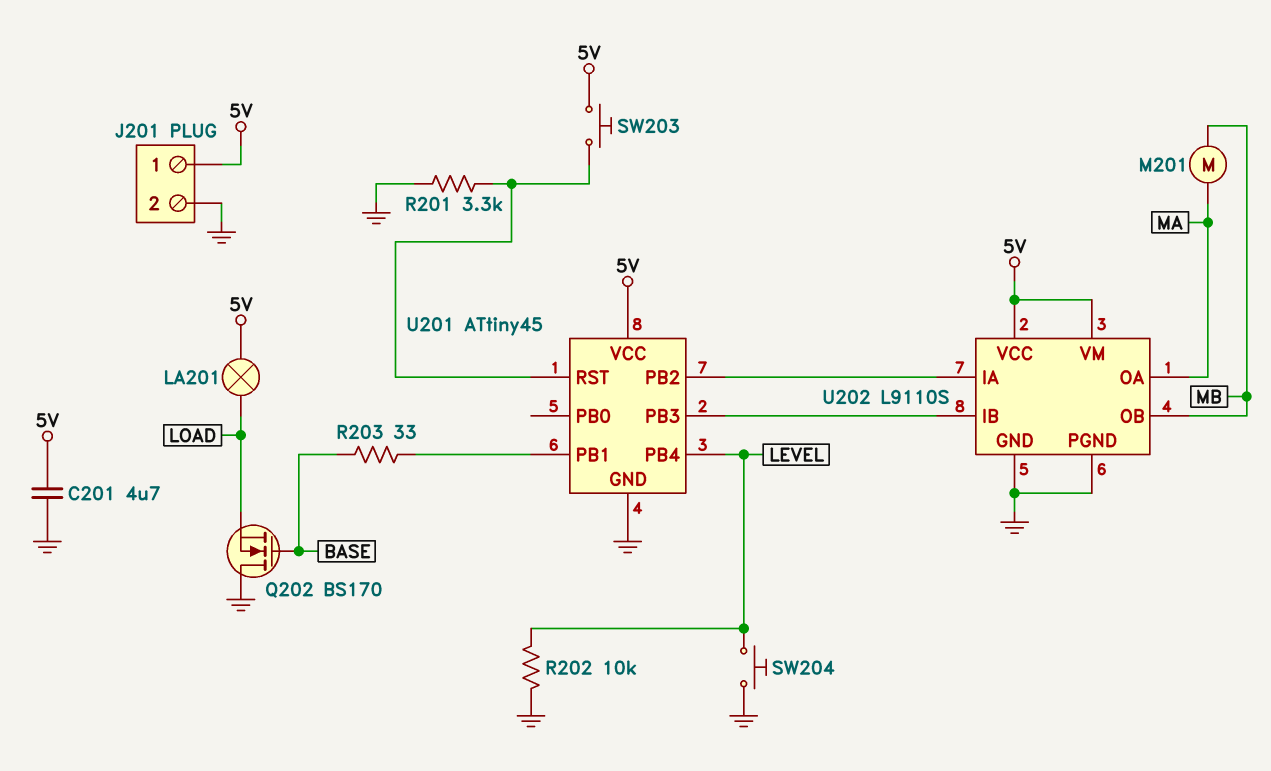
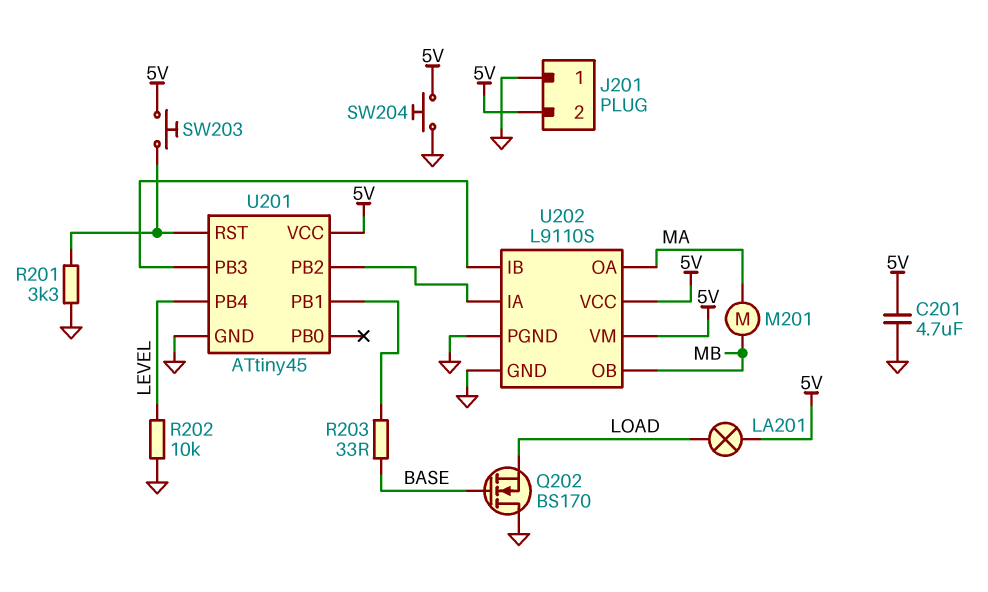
J201 pin 1: 5V -> GND
J201 pin 2: GND -> 5V
SW204: button (GND, LEVEL) -> button (5V, GND)

